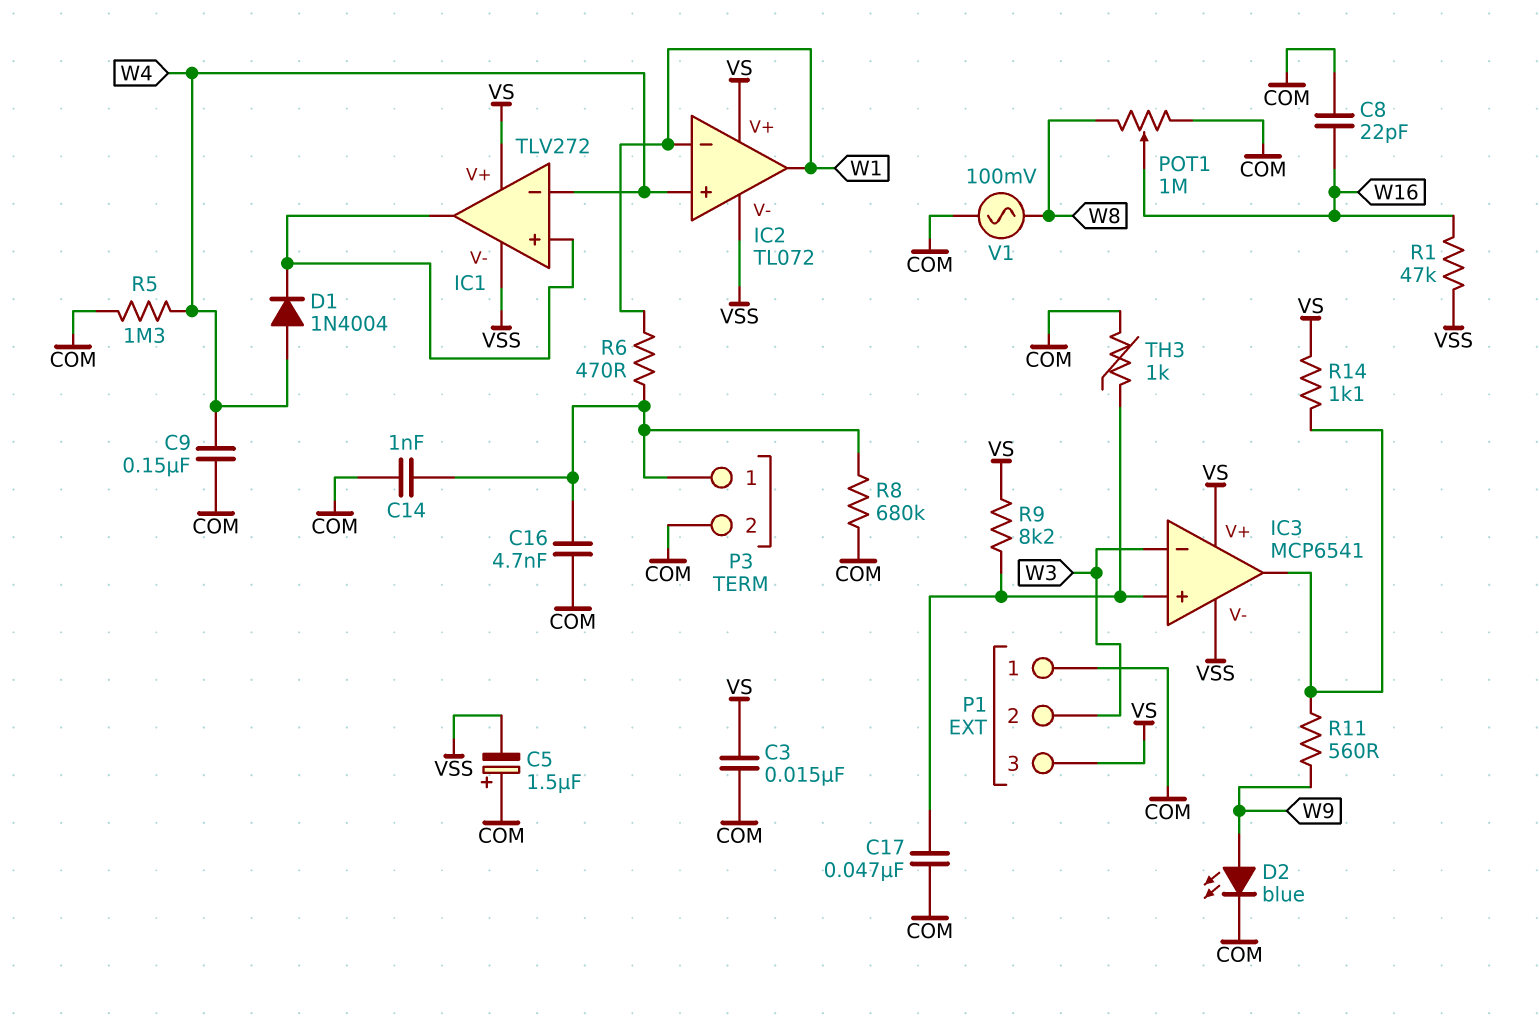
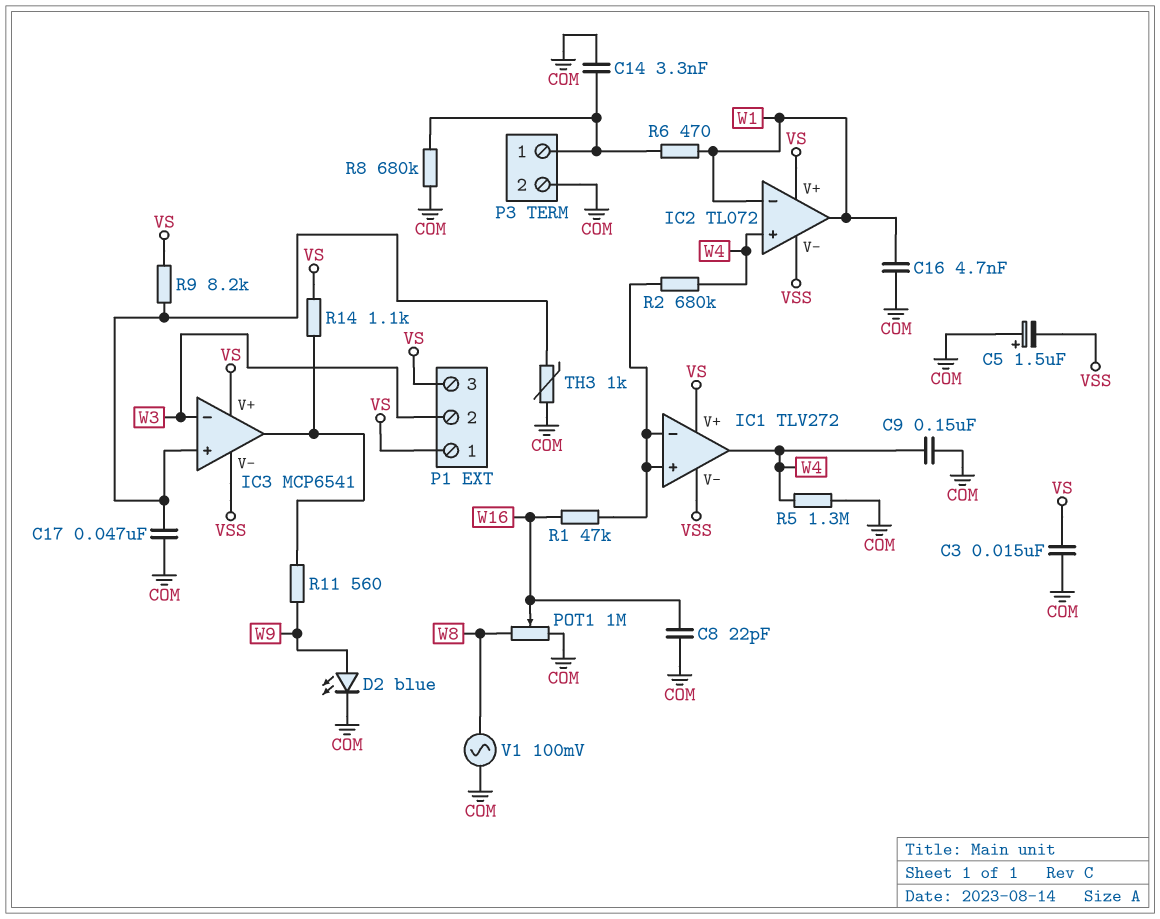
C14: 1nF (COM, P3/1) -> 3.3nF (COM, P3/1)
C16: 4.7nF (COM, P3/1) -> 4.7nF (COM, W1)
D1: diode 1N4004 (A W4, K IC1/in+) -> none
IC1 pin in-: W4 -> IC1/in+
IC1 pin out: IC1/in+ -> W4
P1 pin 1: COM -> VS
R1: 47k (VSS, W16) -> 47k (IC1/in+, W16)
R2: none -> 680k (IC1/in+, W4)

